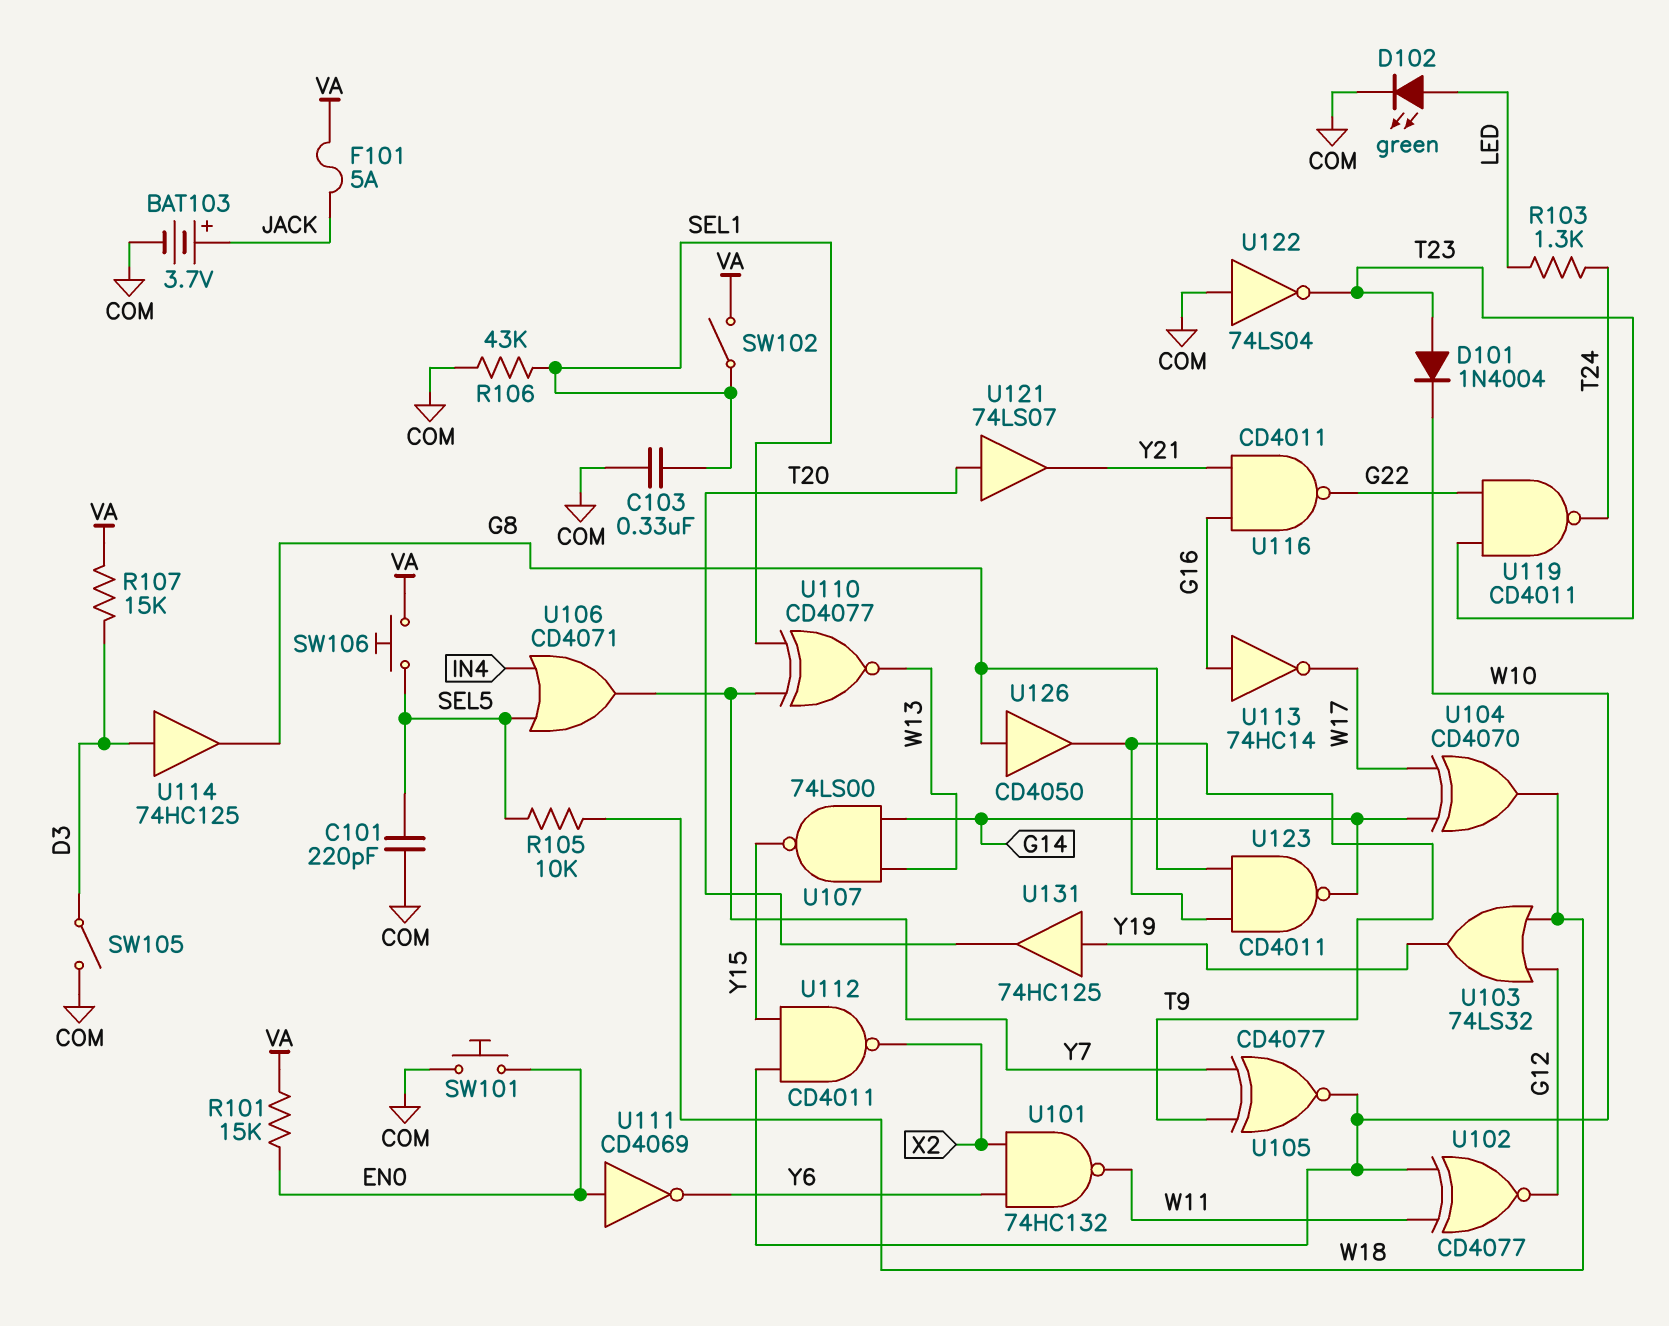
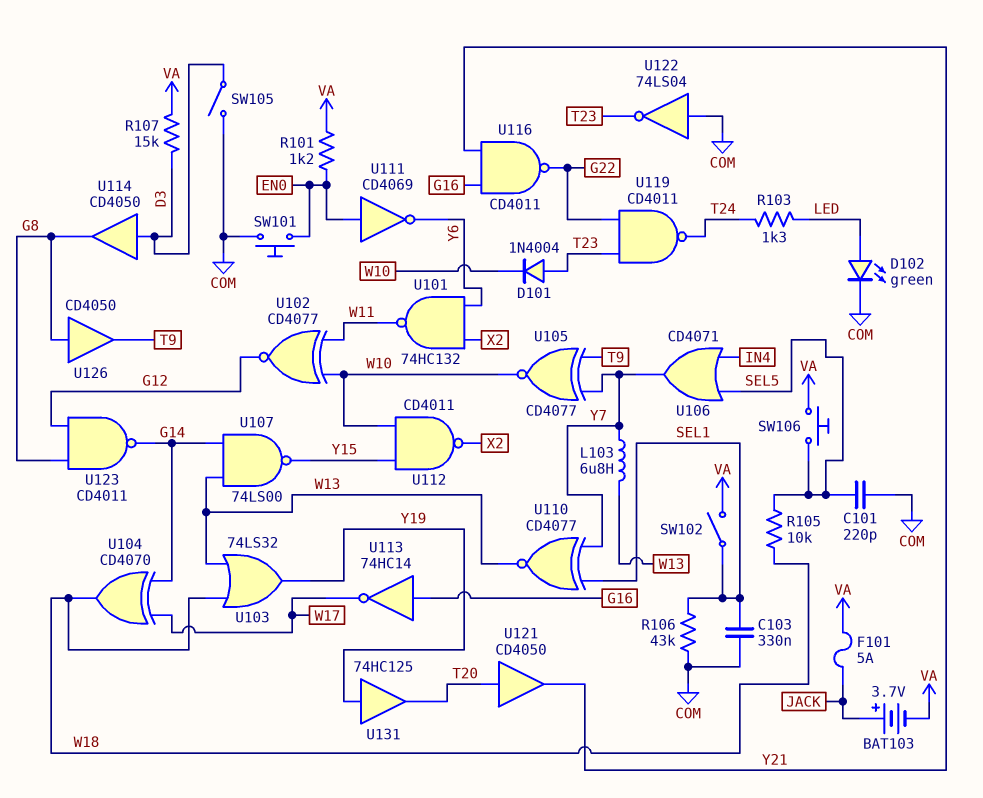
BAT103: 3.7V (plus JACK, minus COM) -> 3.7V (plus JACK, minus VA)
L103: none -> 6.8uH (W13, Y7)
R101: 15k (EN0, VA) -> 1.2k (EN0, VA)
U103: OR 74LS32 (in G12, in W18, out Y19) -> OR 74LS32 (in W13, in W18, out Y19)
U114: buffer 74HC125 (in D3, out G8) -> buffer CD4050 (in D3, out G8)
U121: buffer 74LS07 (in T20, out Y21) -> buffer CD4050 (in T20, out Y21)
U123: NAND CD4011 (in G8, in T9, out G14) -> NAND CD4011 (in G8, in G12, out G14)

